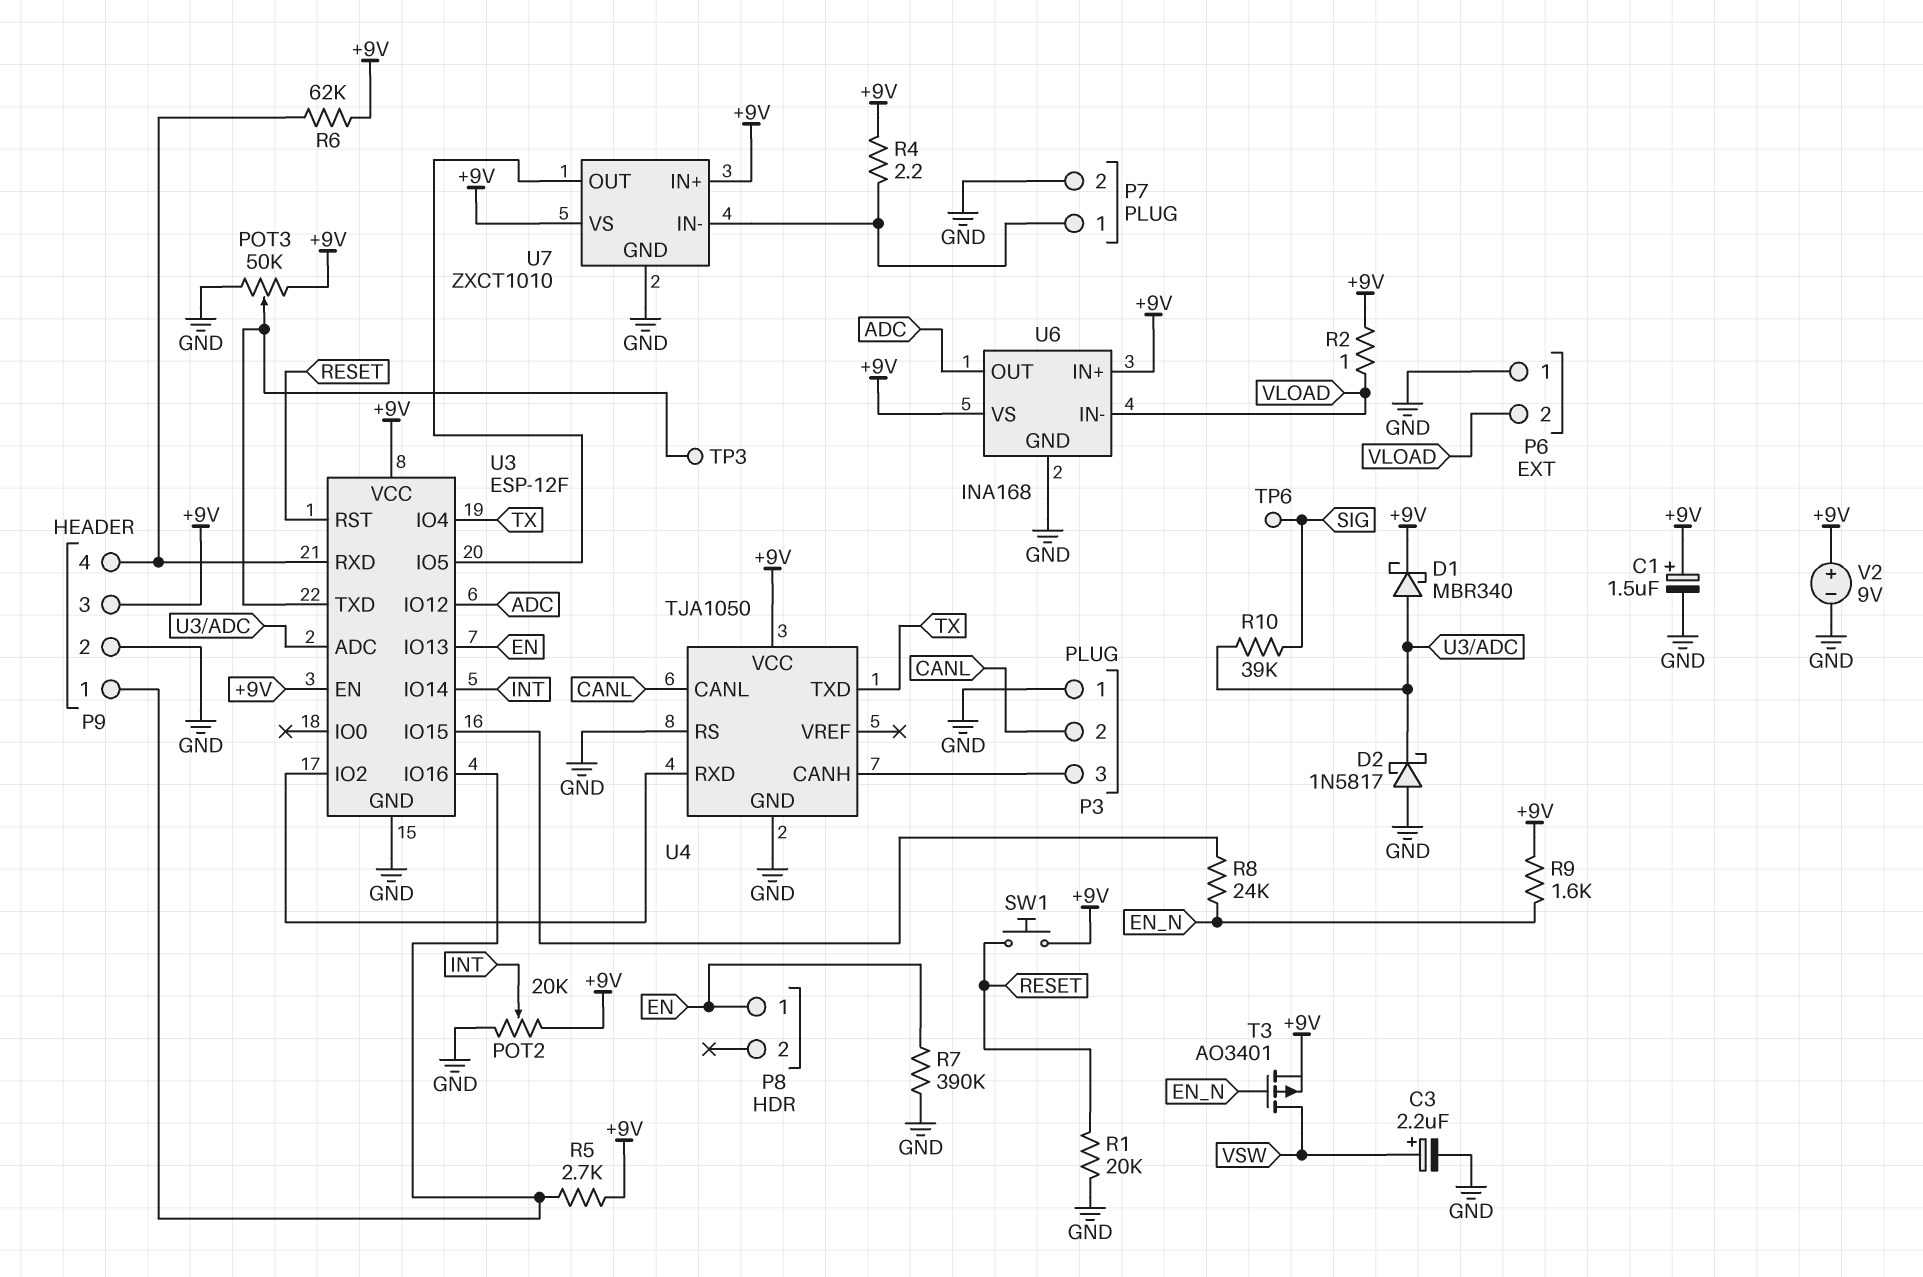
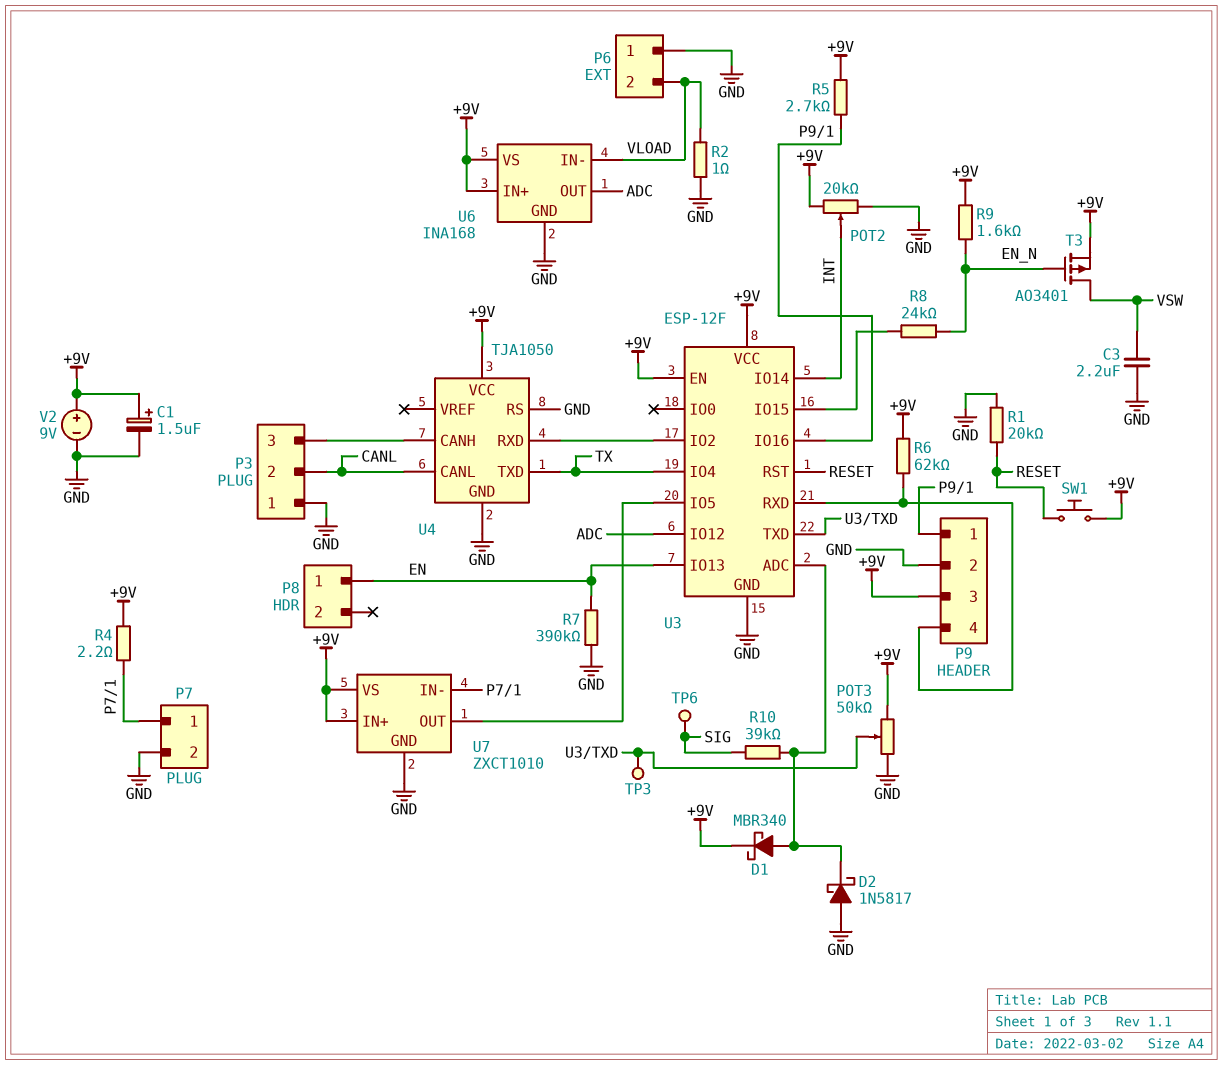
C3: 2.2uF (plus VSW, minus GND) -> 2.2uF (GND, VSW)
R2: 1 (+9V, VLOAD) -> 1 (GND, VLOAD)

